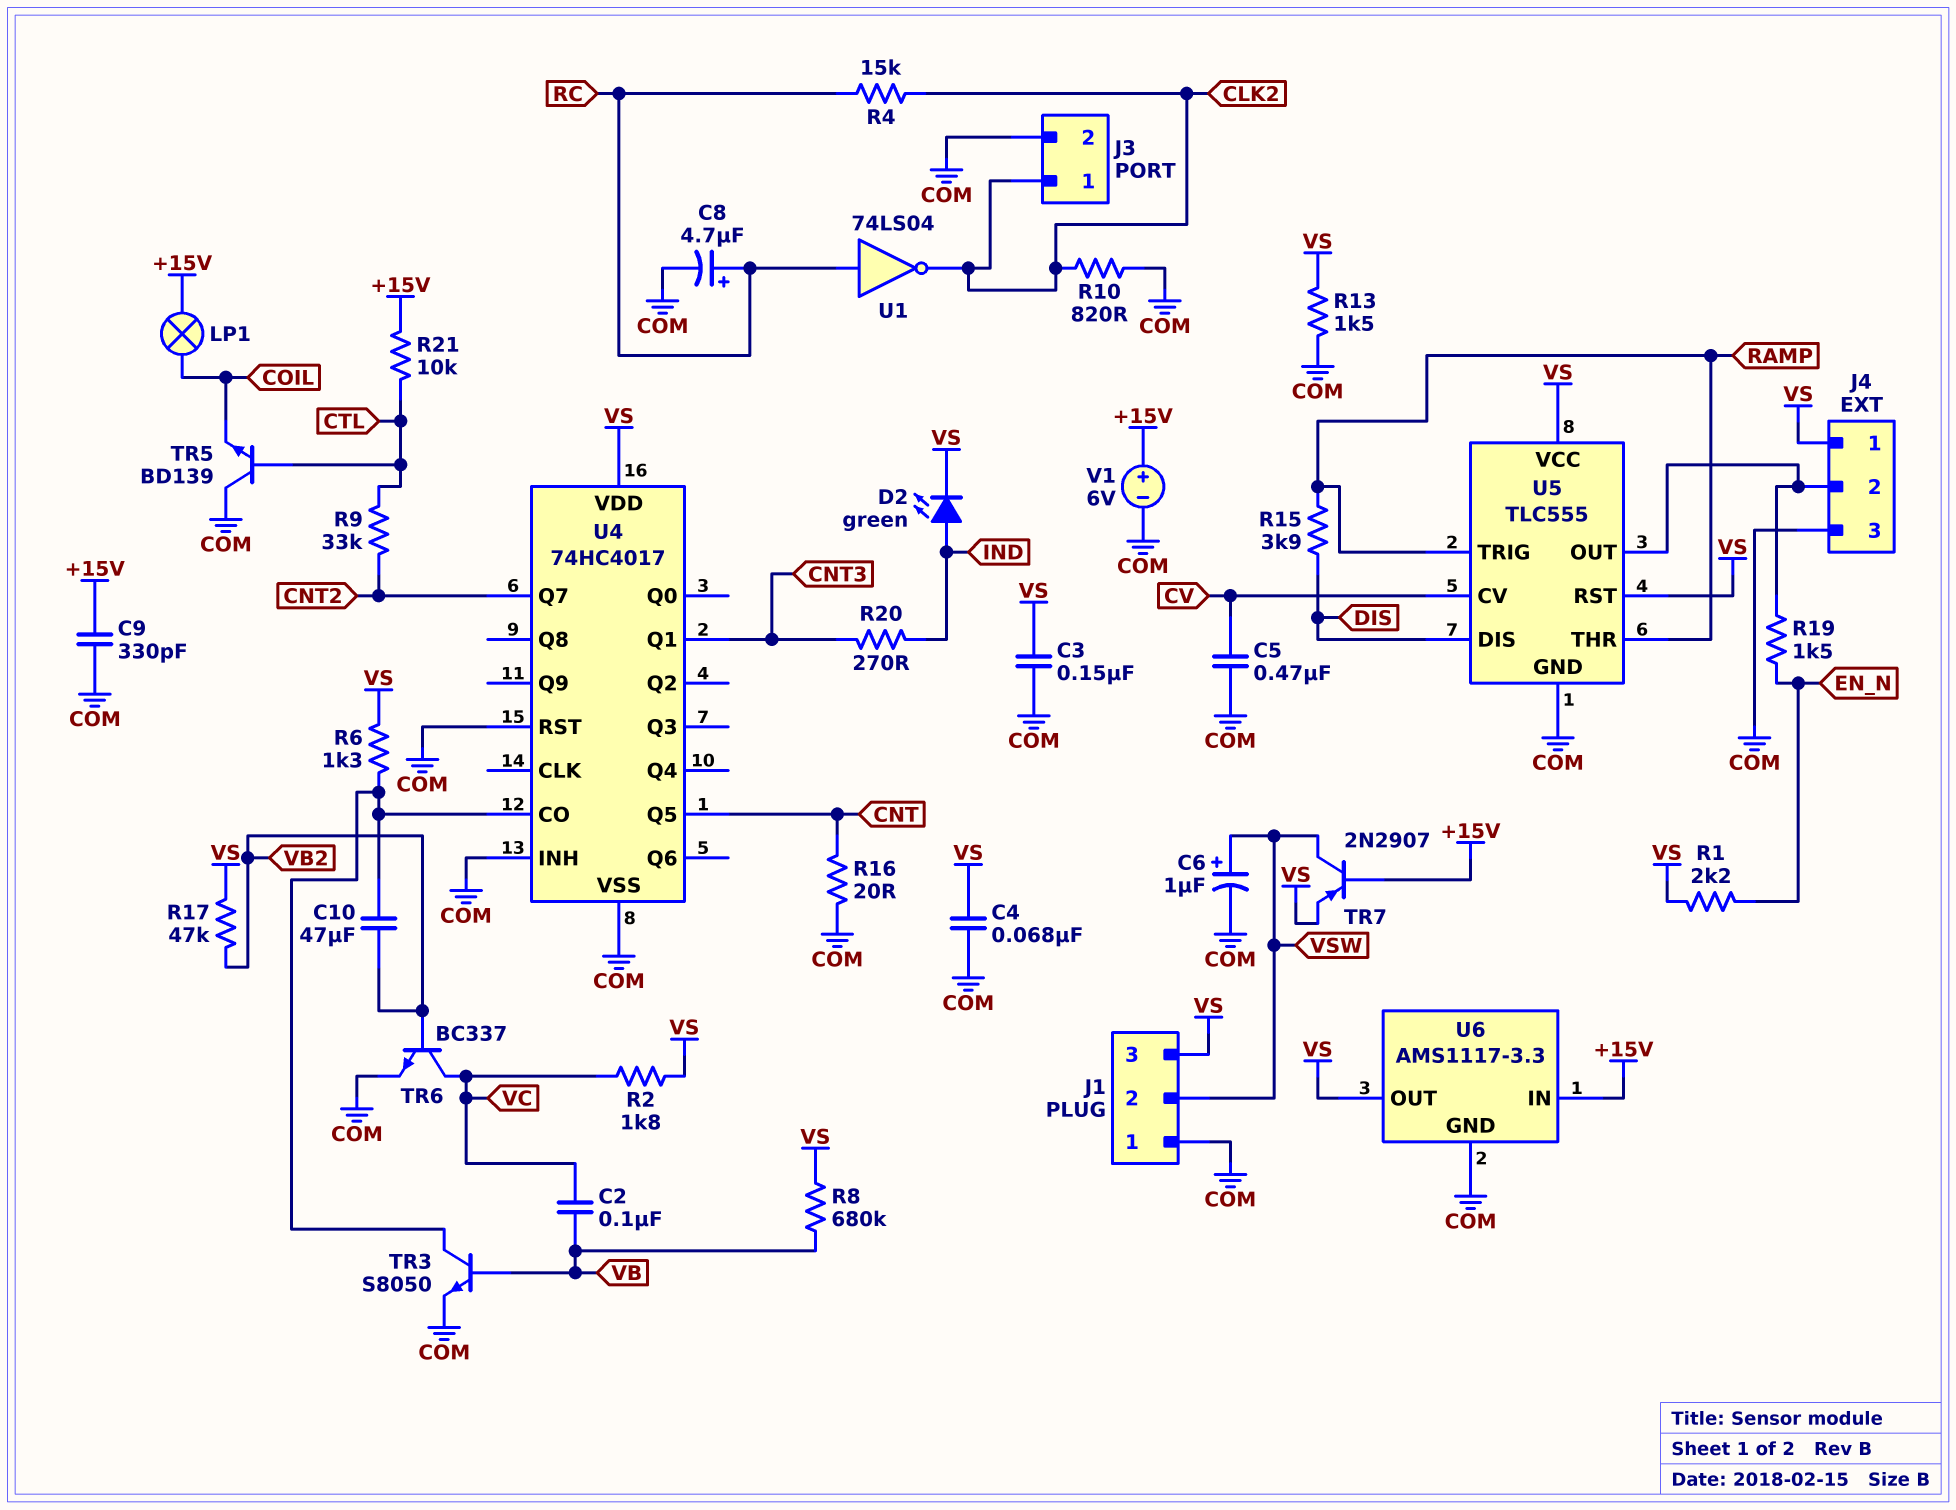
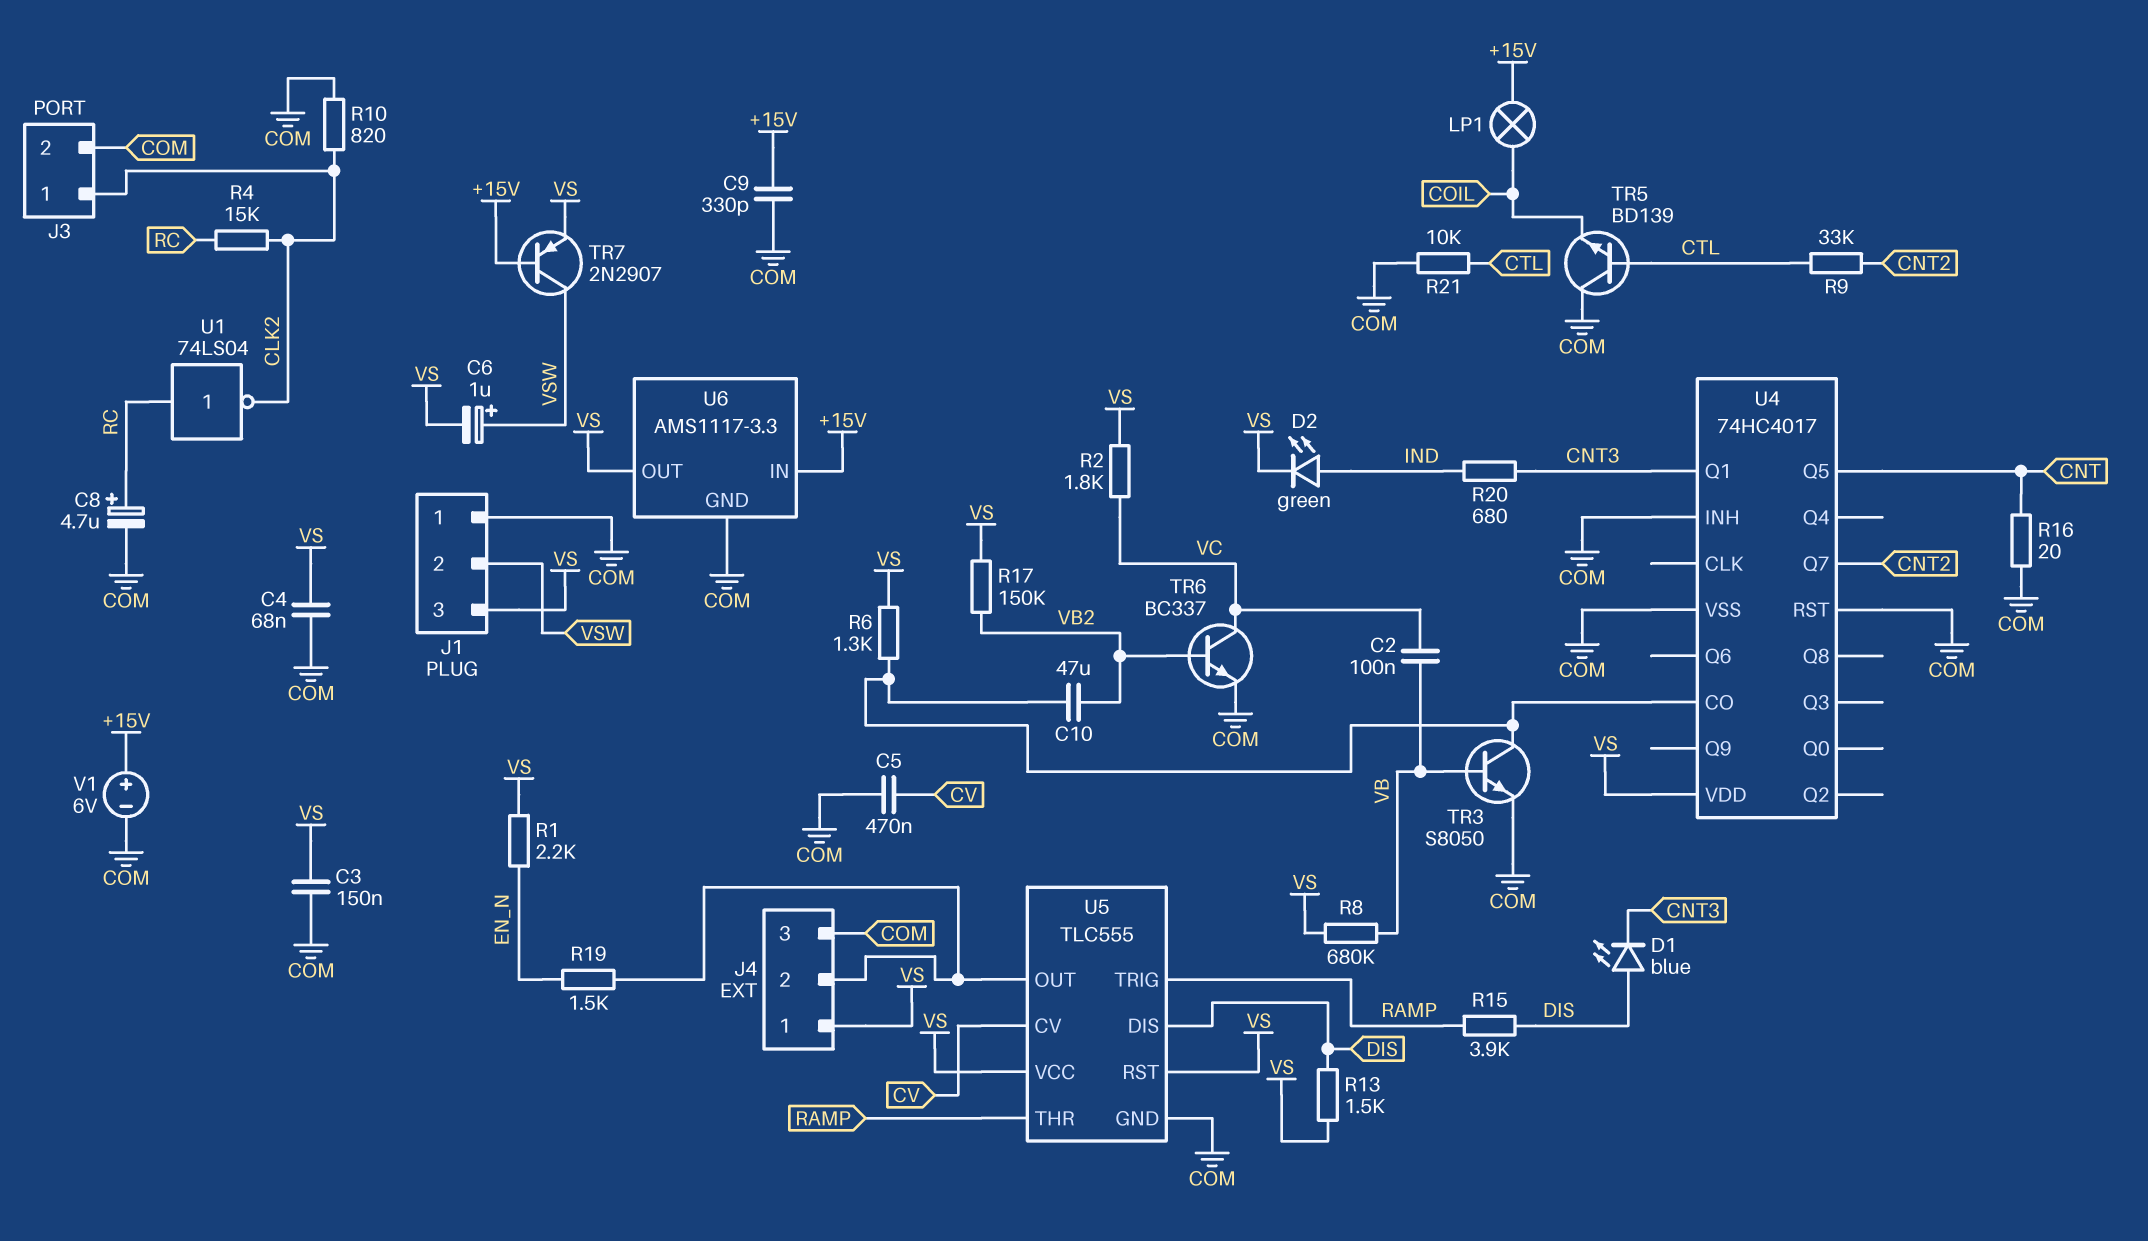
C6: 1uF (plus VSW, minus COM) -> 1uF (plus VSW, minus VS)
D1: none -> LED blue (A DIS, K CNT3)
R13: 1.5k (COM, VS) -> 1.5k (DIS, VS)
R17: 47k (VB2, VS) -> 150k (VB2, VS)
R20: 270 (CNT3, IND) -> 680 (CNT3, IND)
R21: 10k (+15V, CTL) -> 10k (COM, CTL)

